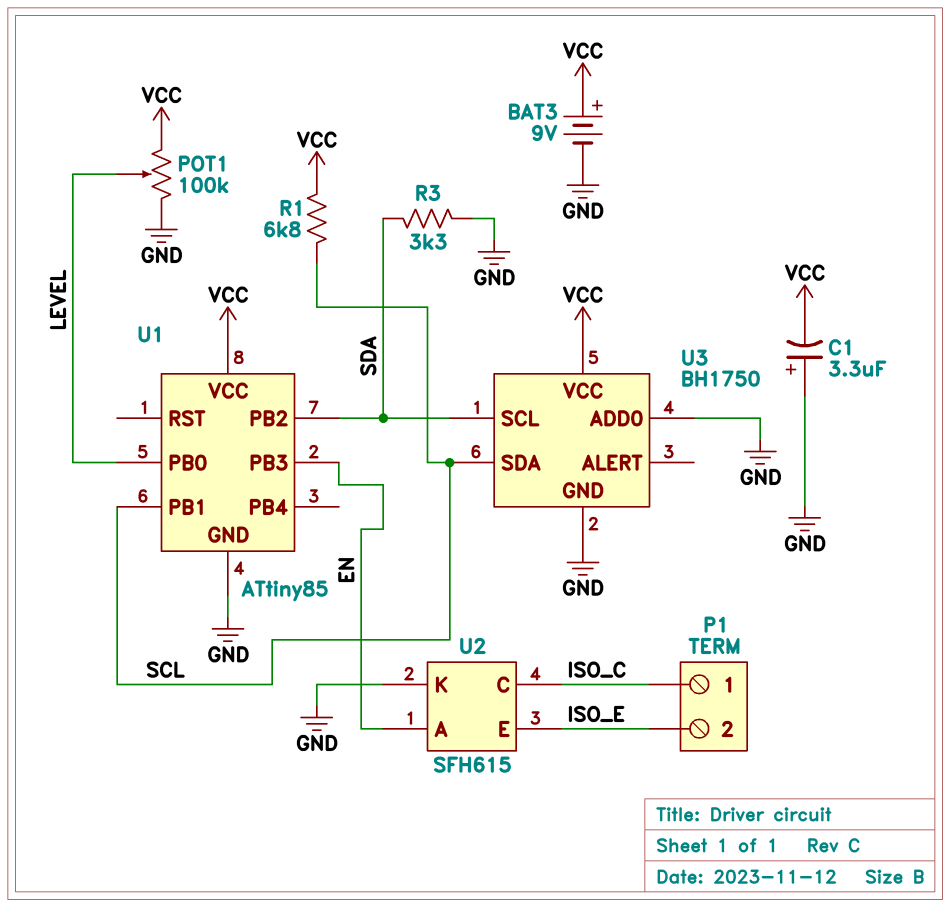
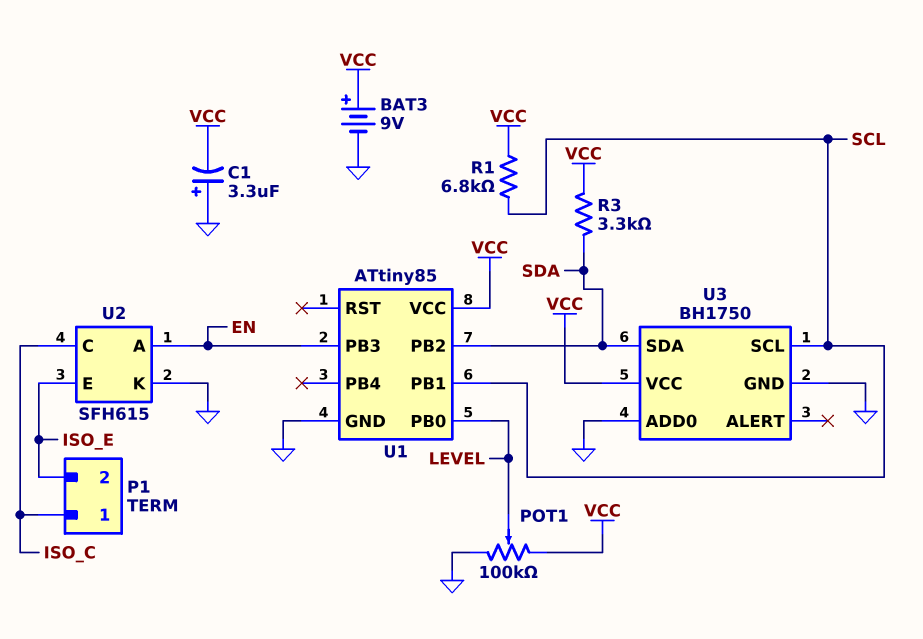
R3: 3.3k (GND, SDA) -> 3.3k (SDA, VCC)
U3 pin SCL: SDA -> SCL
U3 pin SDA: SCL -> SDA

